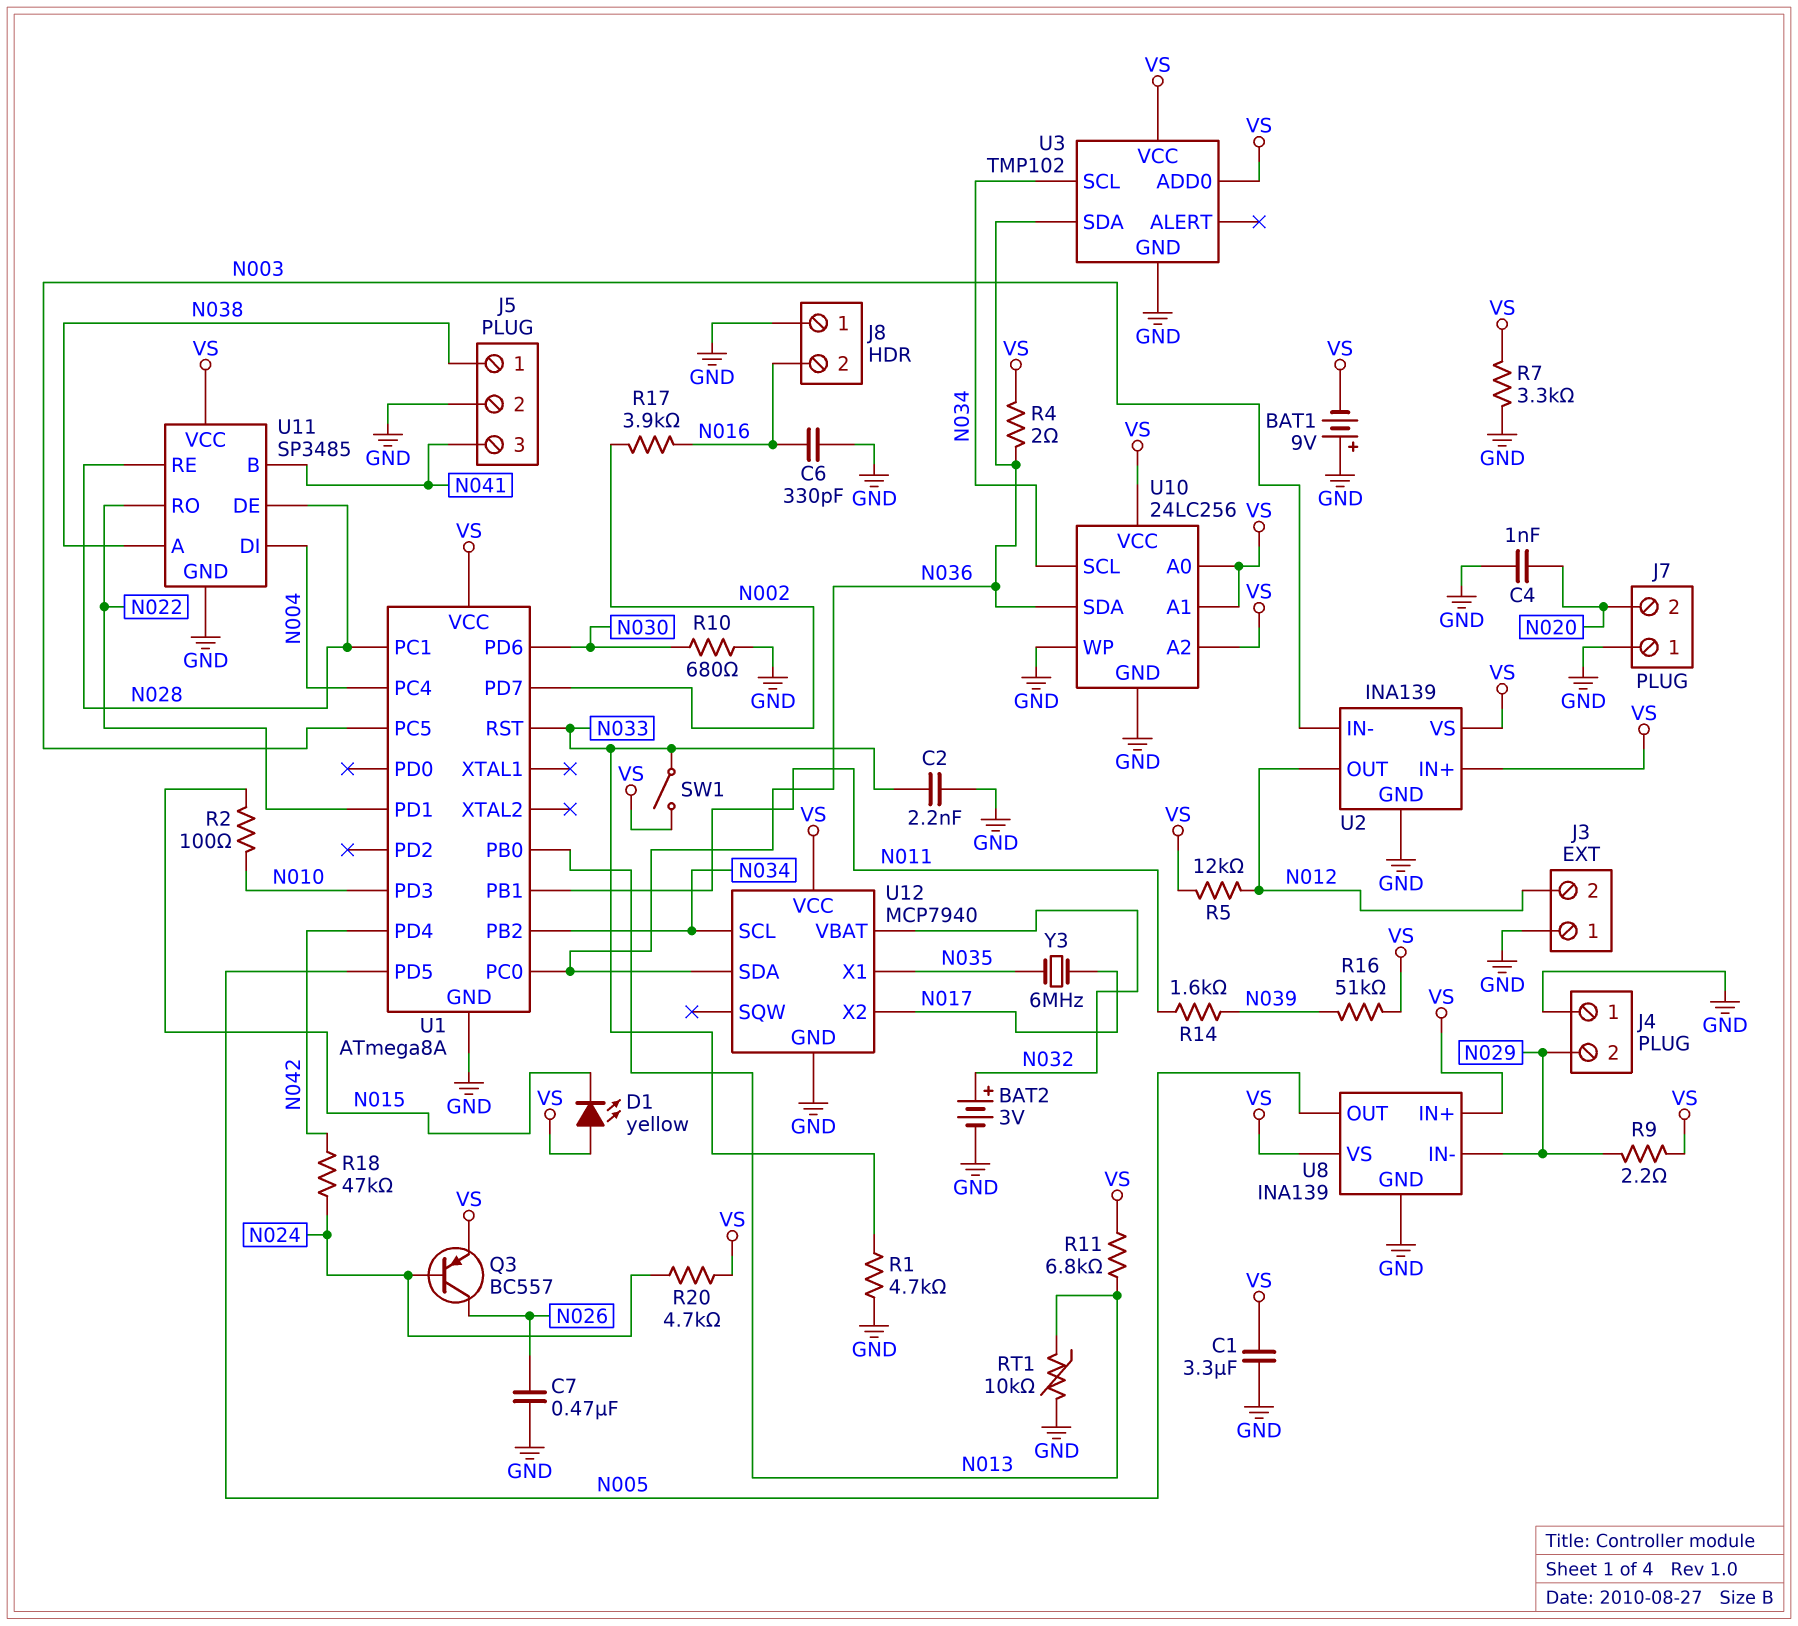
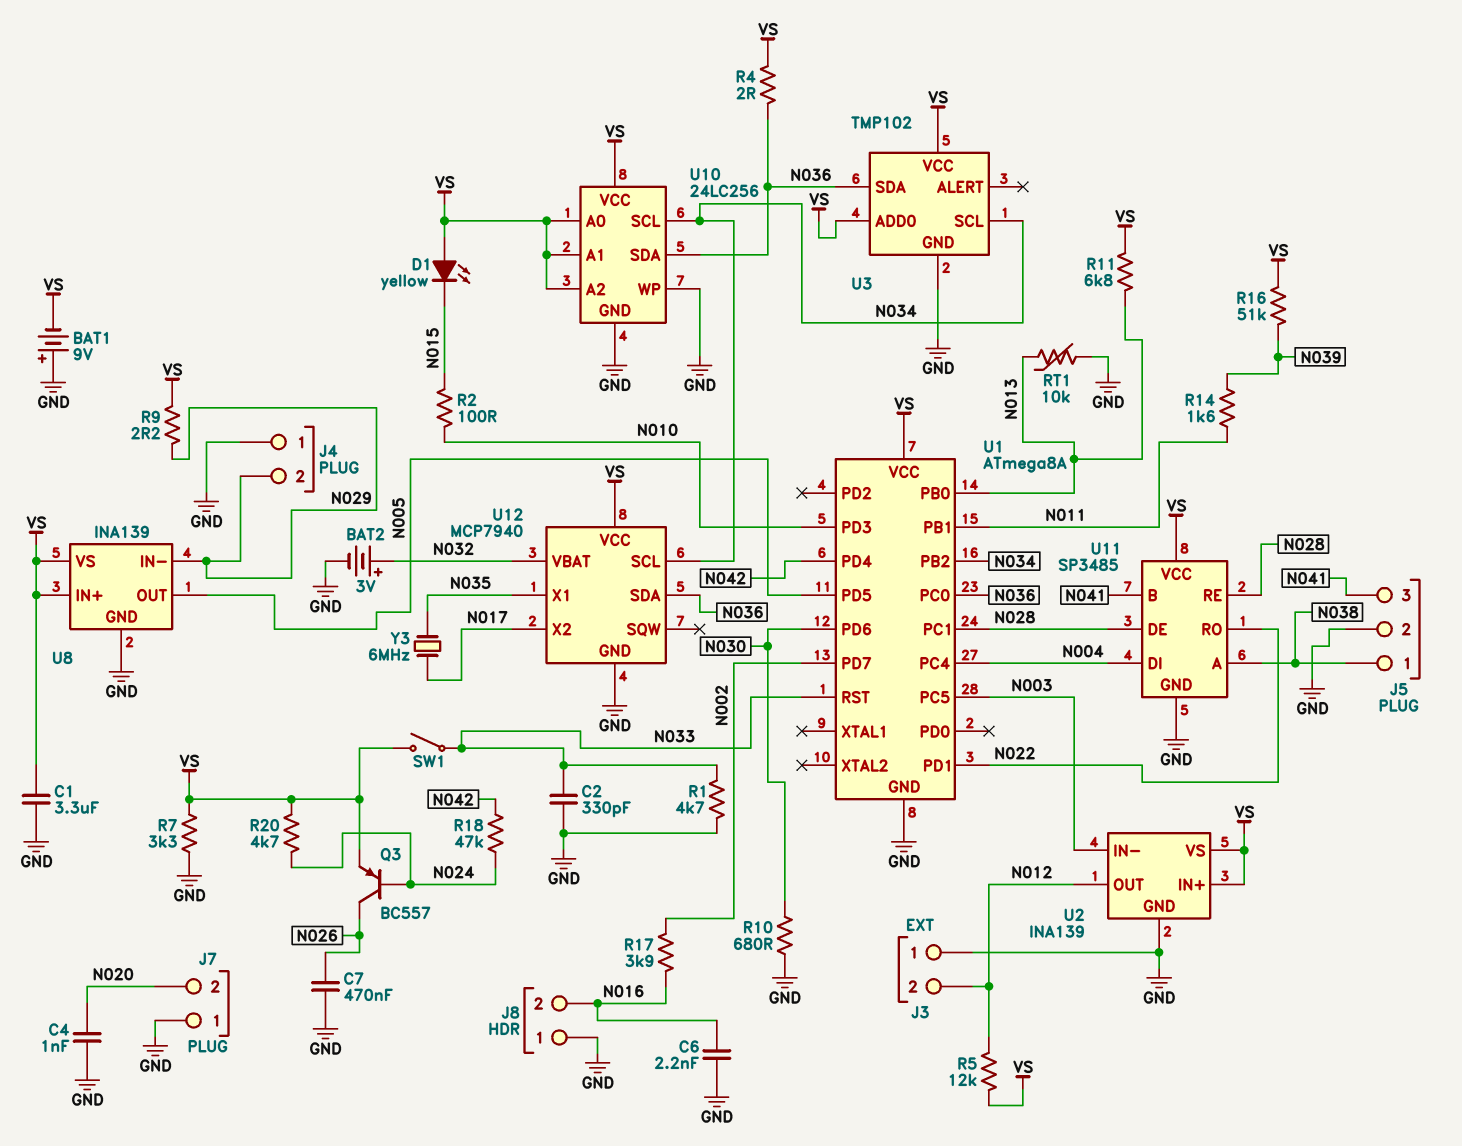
C2: 2.2nF (GND, N033) -> 330pF (GND, N033)
C6: 330pF (GND, N016) -> 2.2nF (GND, N016)

